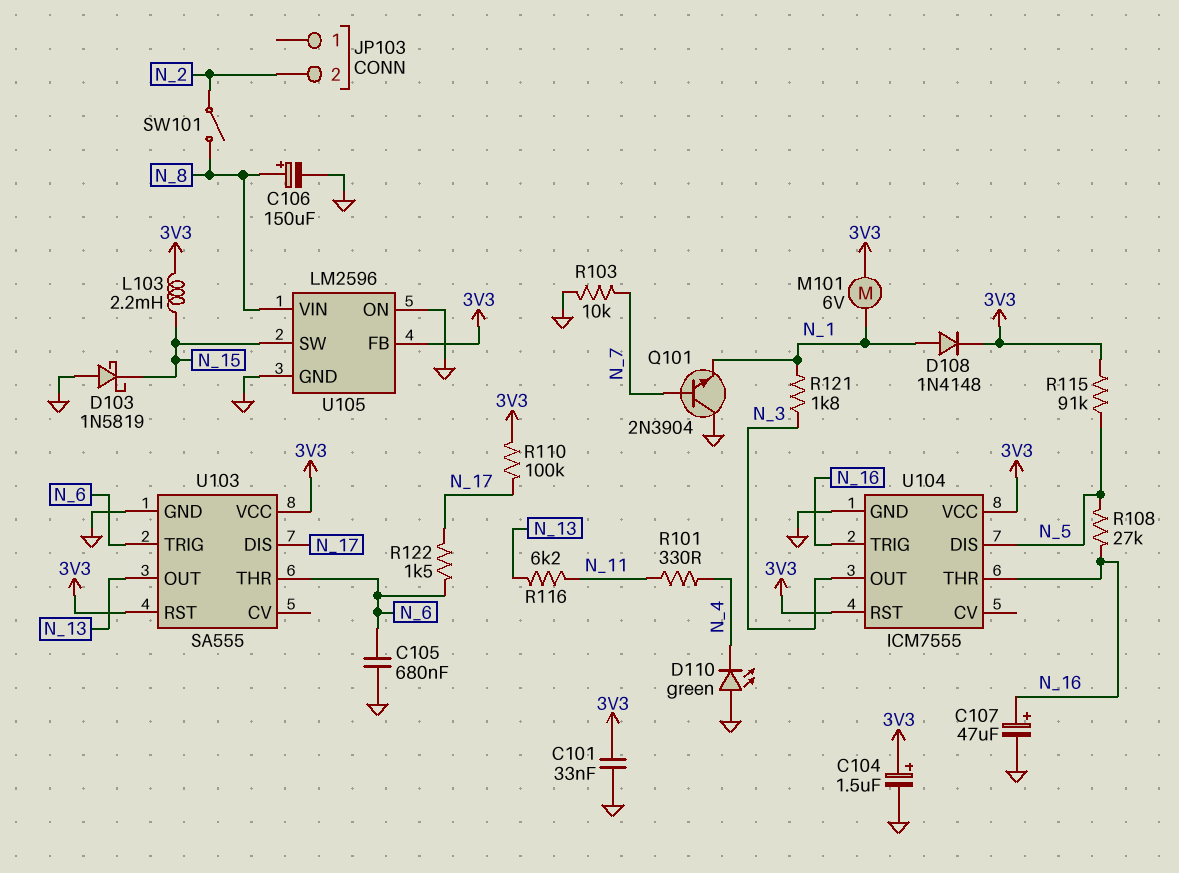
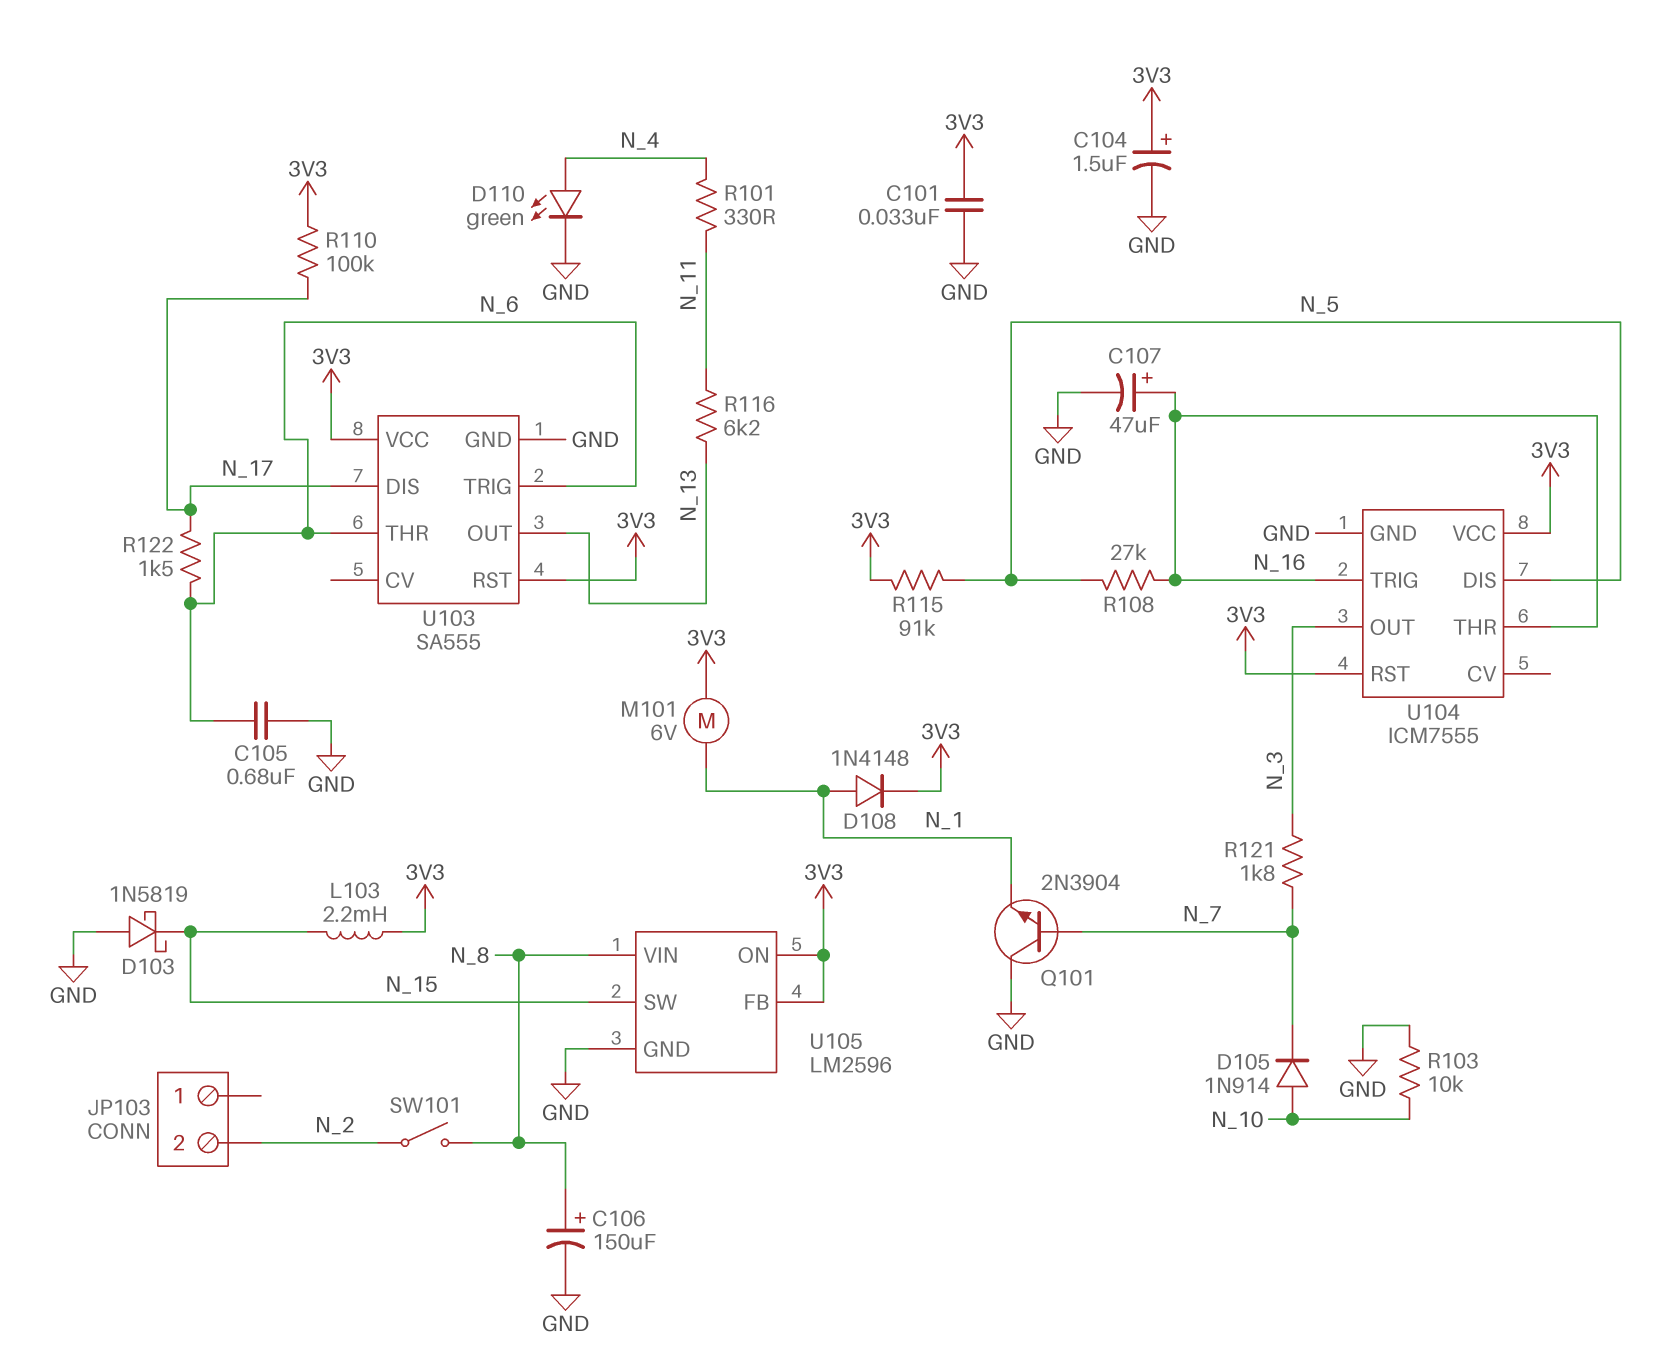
D105: none -> diode 1N914 (A N_10, K N_7)
D110: LED green (A GND, K N_4) -> LED green (A N_4, K GND)
R103: 10k (GND, N_7) -> 10k (GND, N_10)
R121: 1.8k (N_1, N_3) -> 1.8k (N_3, N_7)
U105 pin ON: GND -> 3V3

